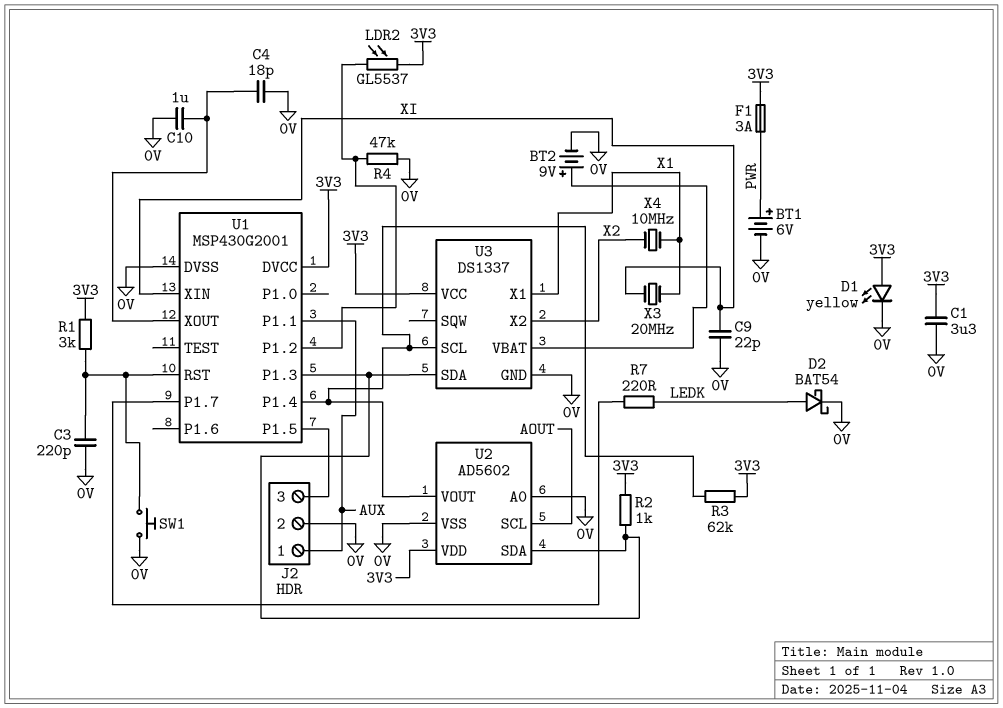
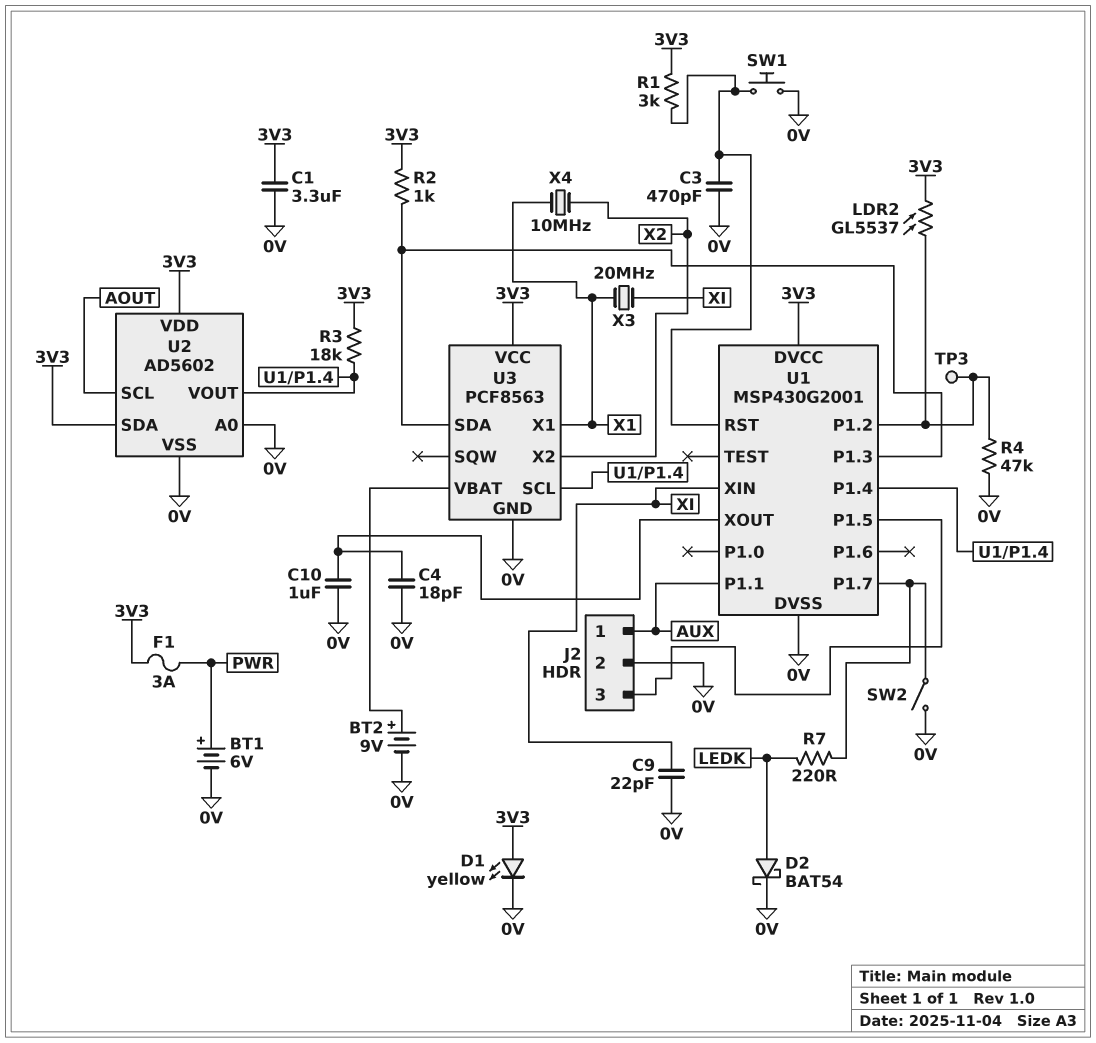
C3: 220pF (0V, U1/RST) -> 470pF (0V, U1/RST)
R3: 62k (3V3, U1/P1.4) -> 18k (3V3, U1/P1.4)
SW2: none -> switch (0V, U1/P1.7)
TP3: none -> test point (U1/P1.2)
U2 pin SDA: U1/P1.3 -> 3V3
U3: DS1337 -> PCF8563

